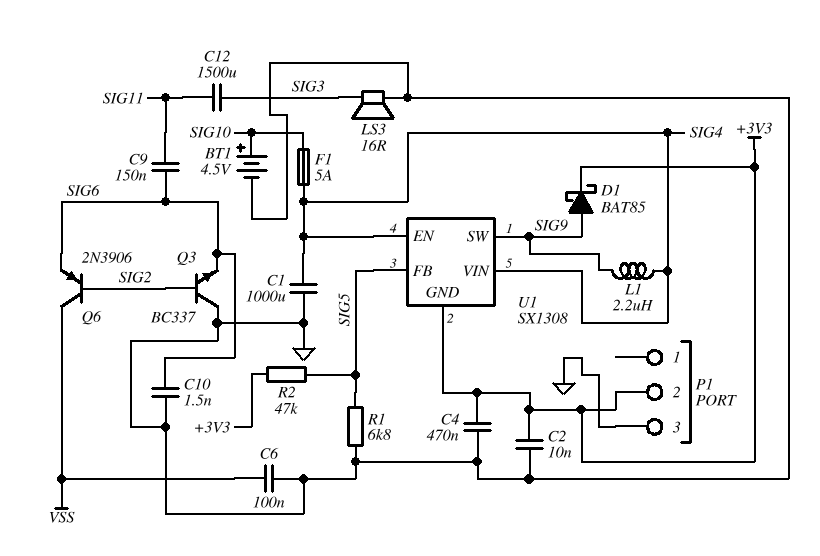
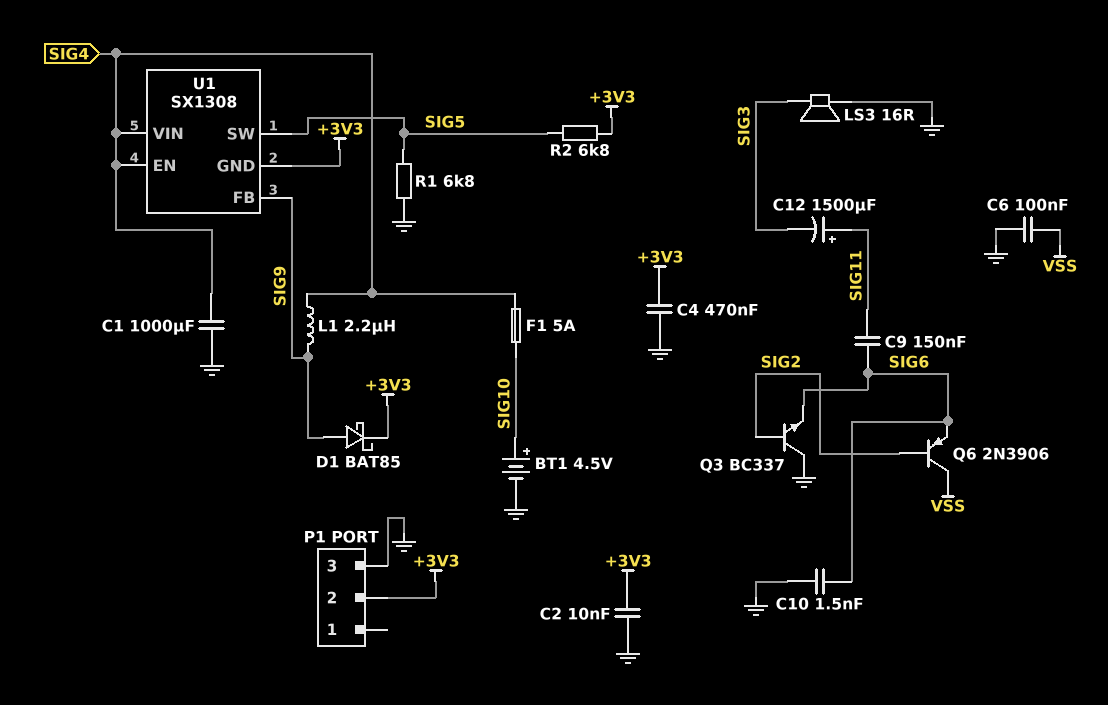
C12: 1500uF (SIG3, SIG11) -> 1500uF (plus SIG11, minus SIG3)
R2: 47k (+3V3, SIG5) -> 6.8k (+3V3, SIG5)
U1 pin FB: SIG5 -> SIG9
U1 pin SW: SIG9 -> SIG5

